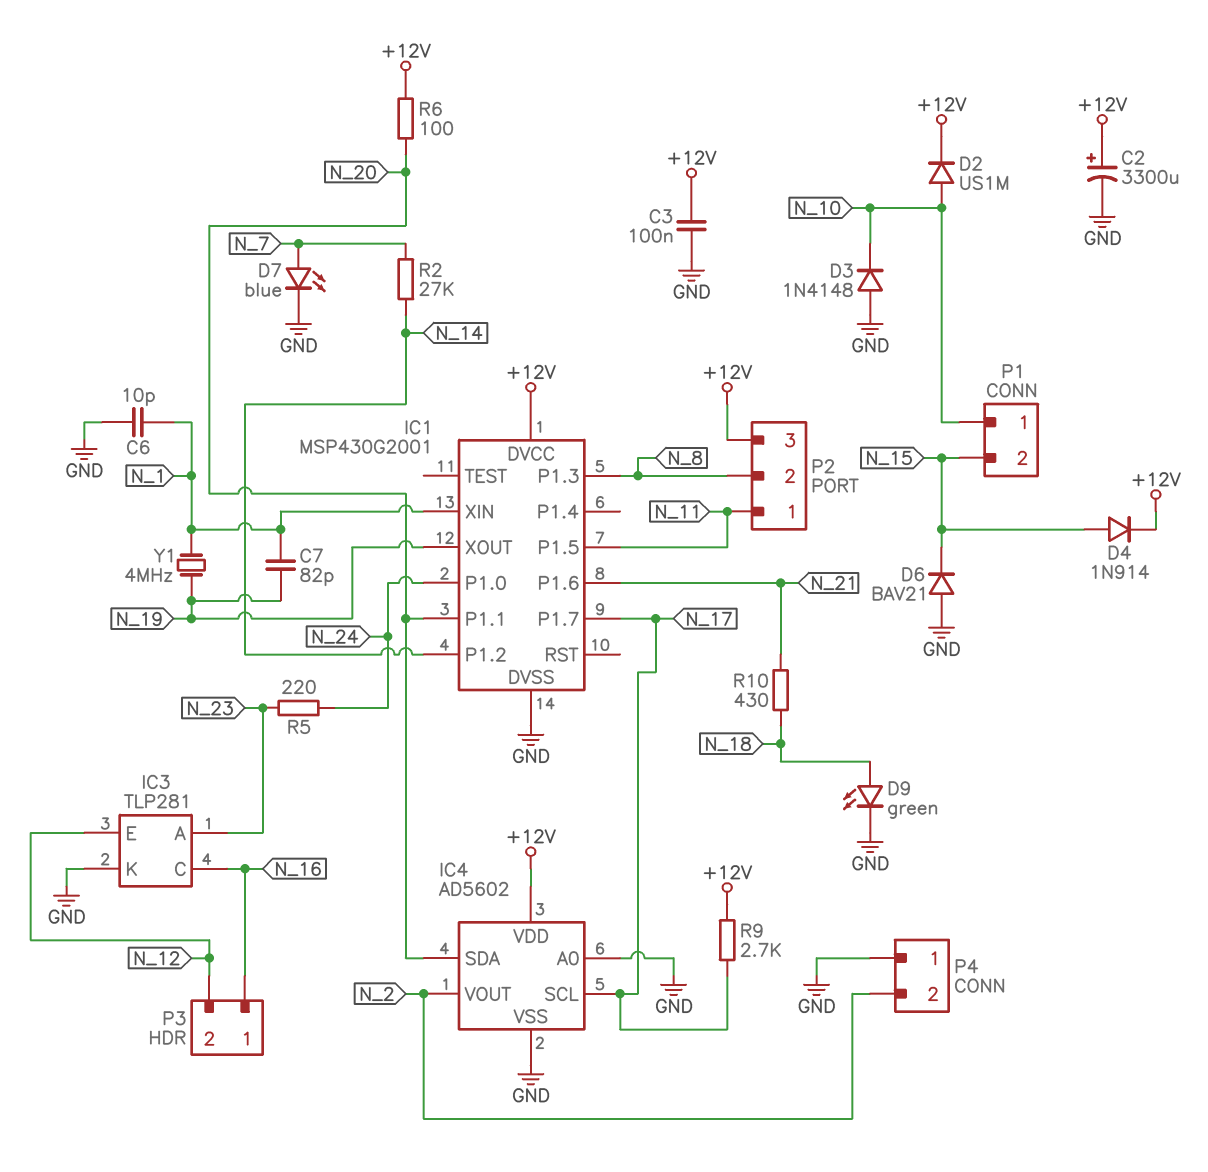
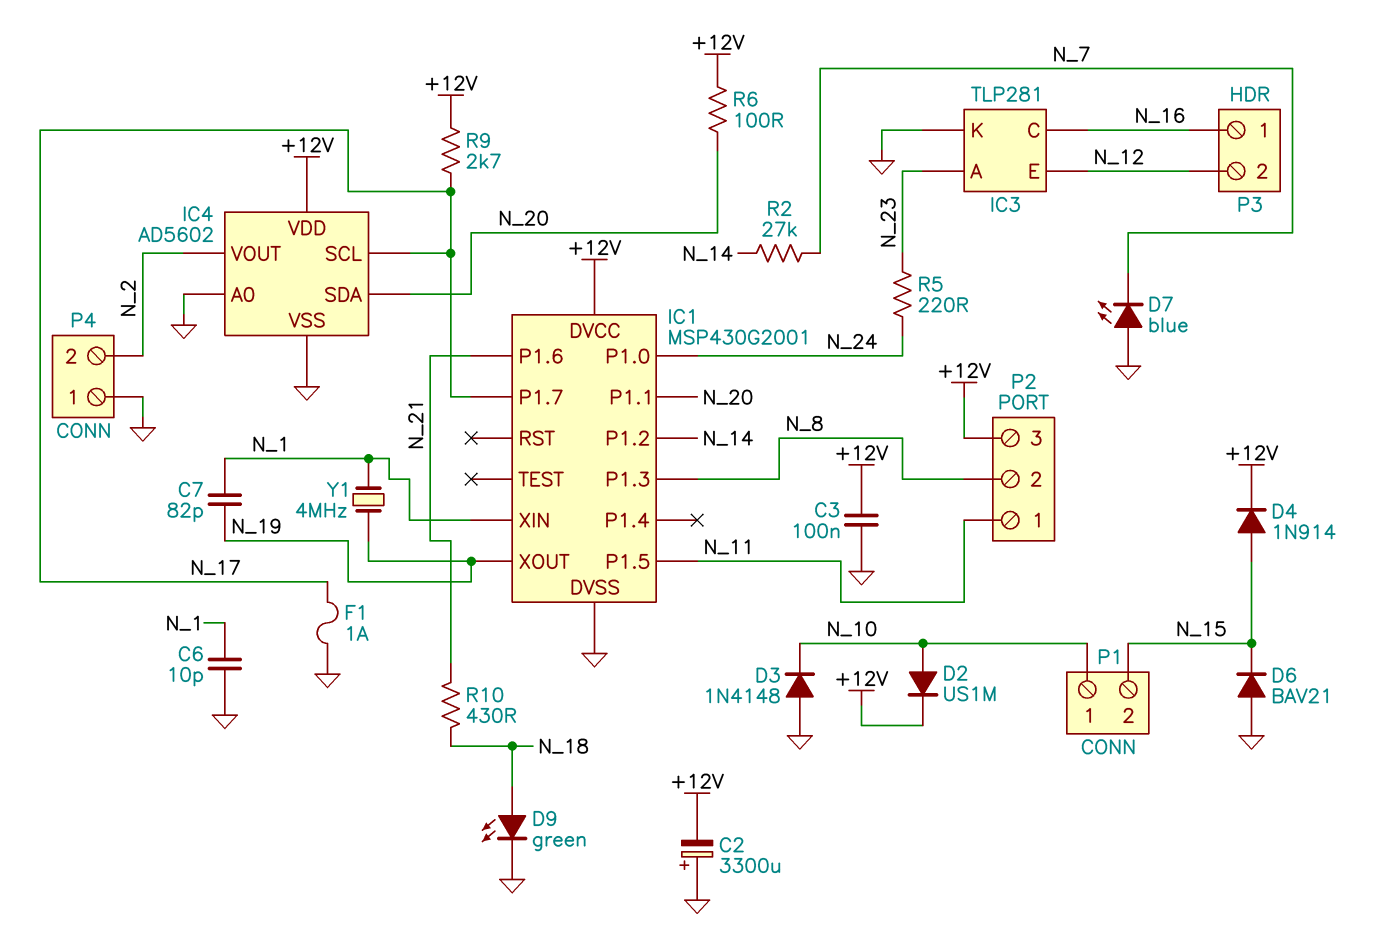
C2: 3300uF (plus +12V, minus GND) -> 3300uF (plus GND, minus +12V)
D7: LED blue (A N_7, K GND) -> LED blue (A GND, K N_7)
F1: none -> 1A (GND, N_17)

